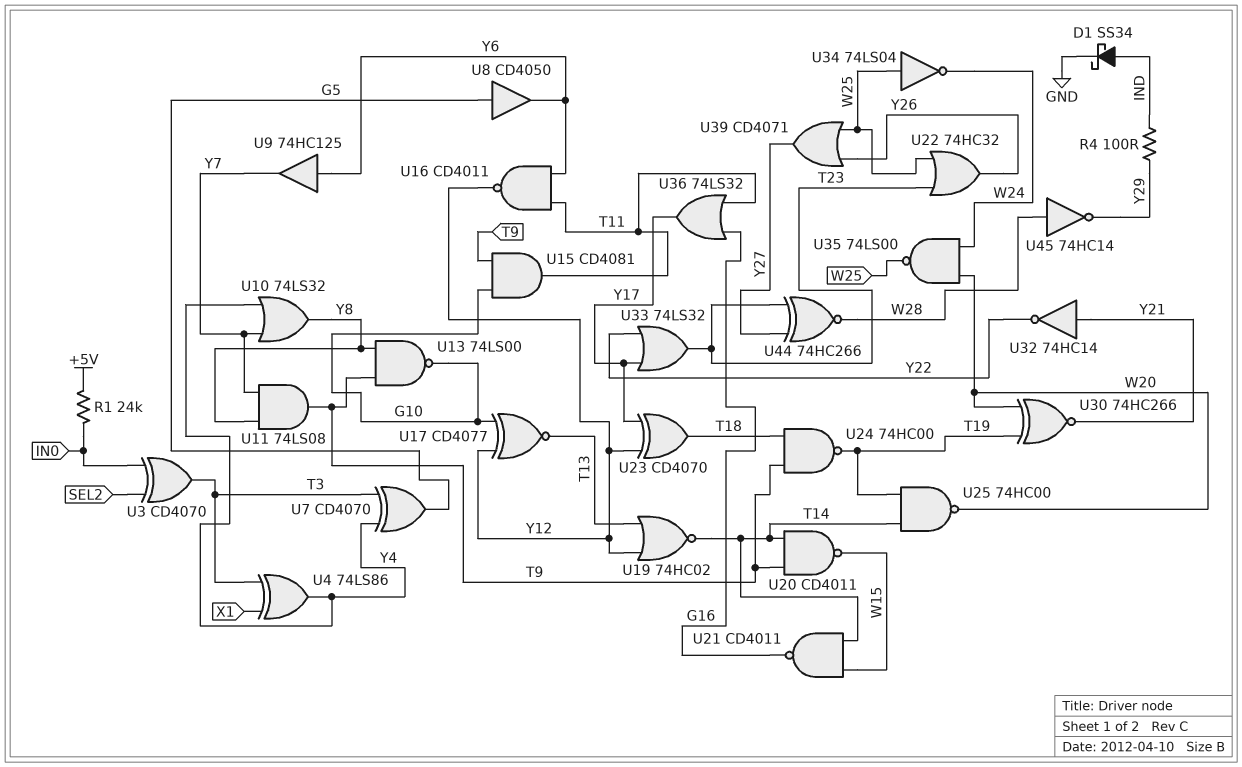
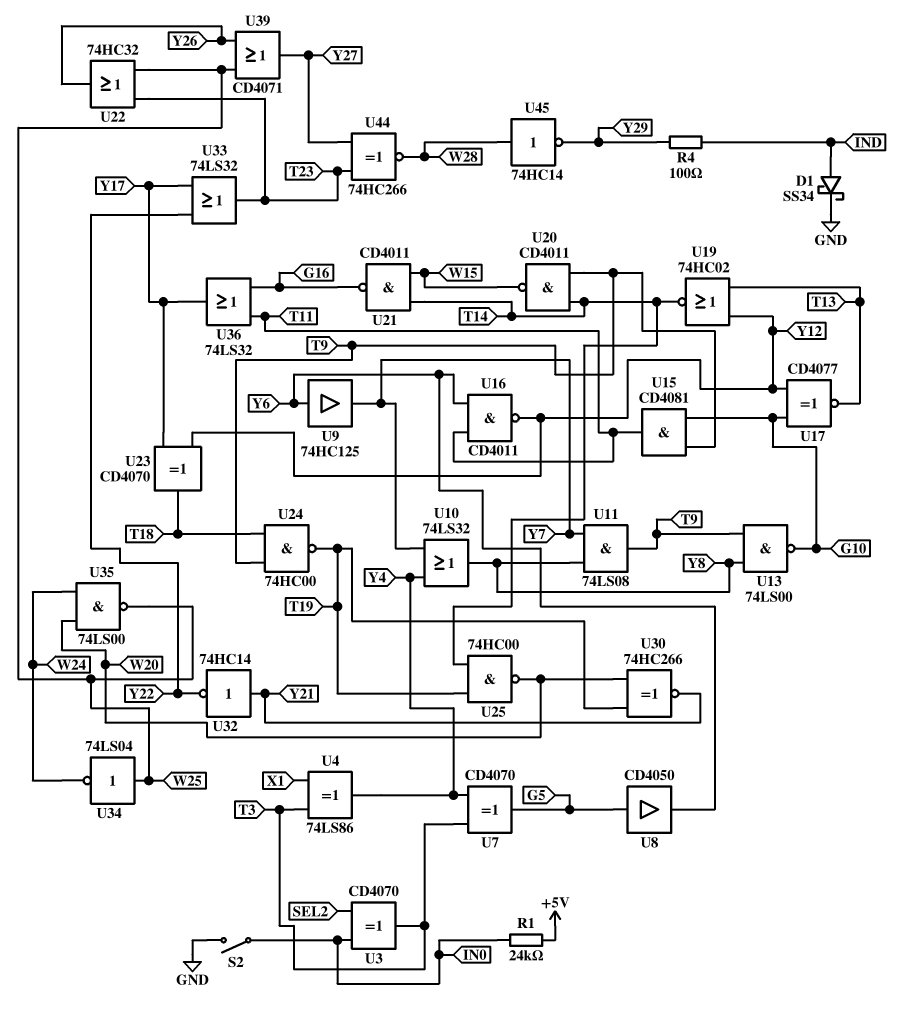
S2: none -> switch (GND, IN0)

